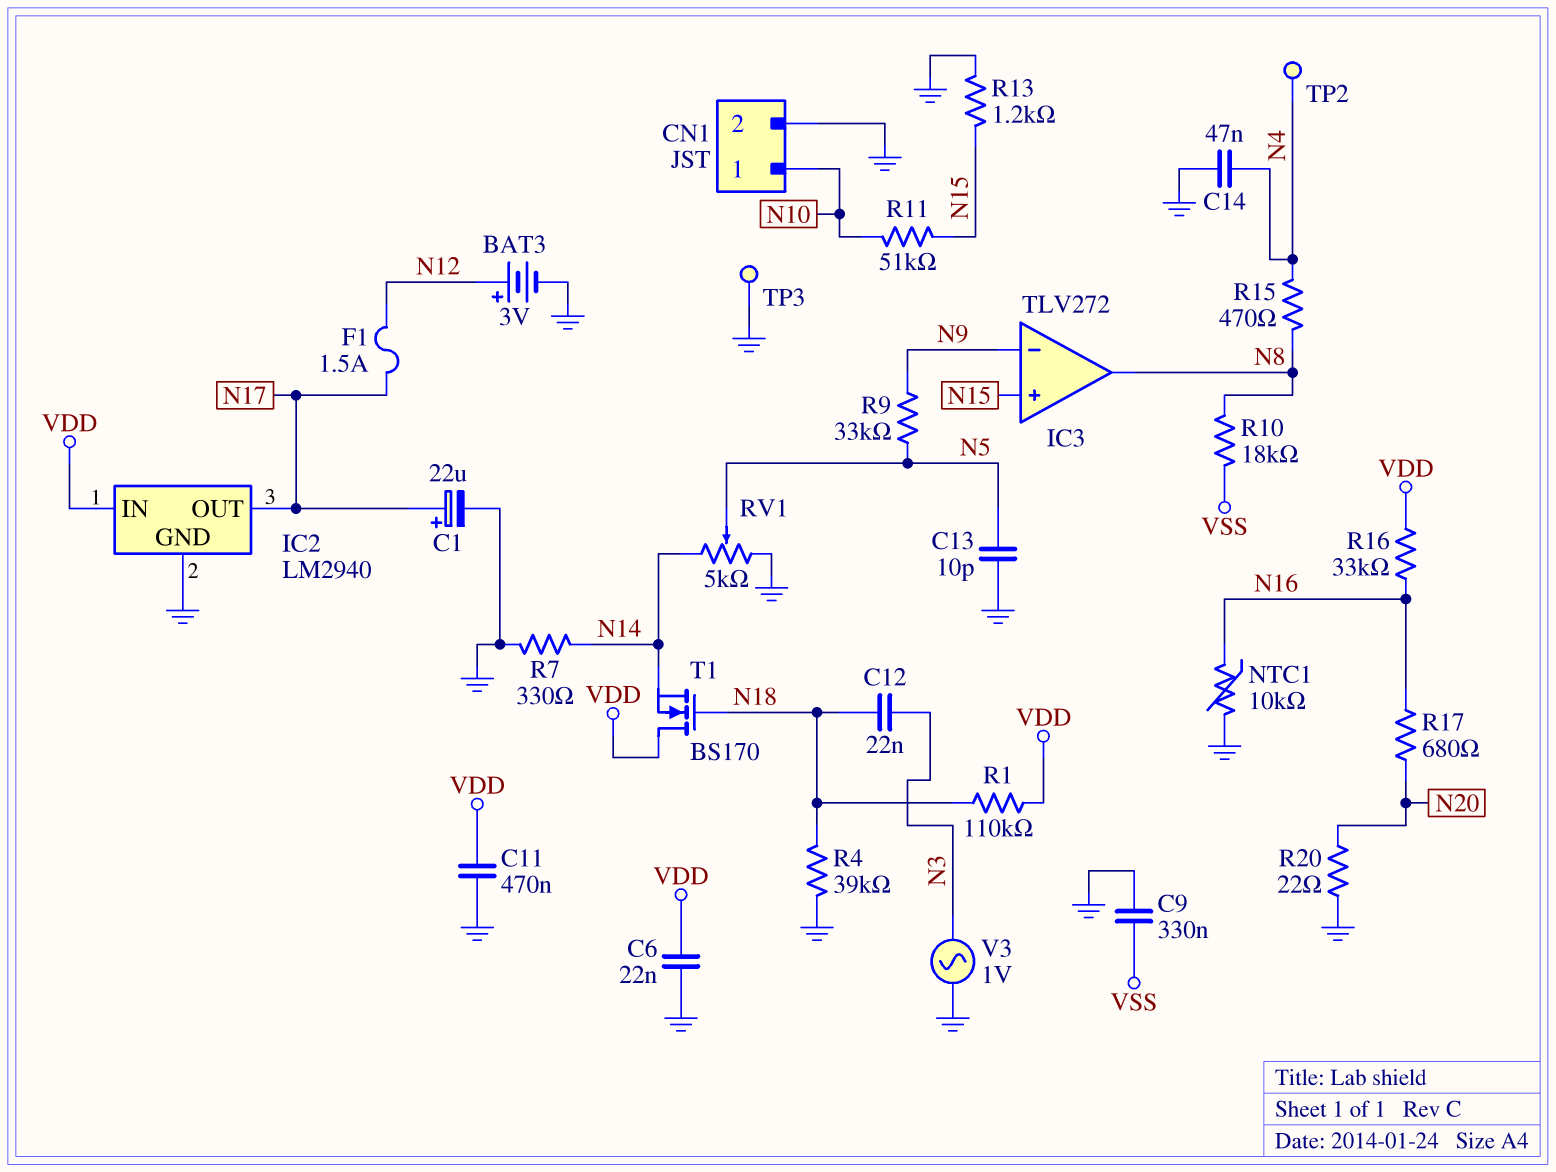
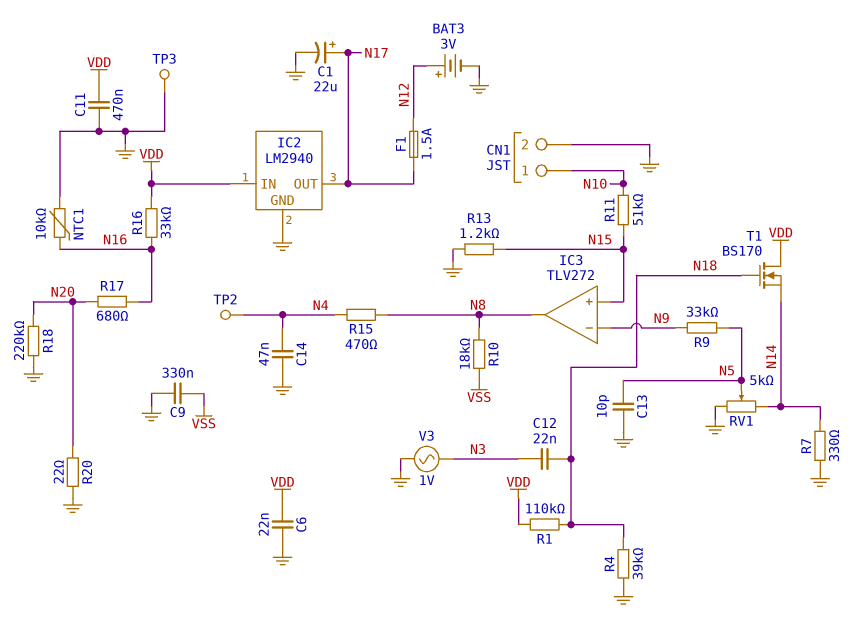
R18: none -> 220k (GND, N20)

